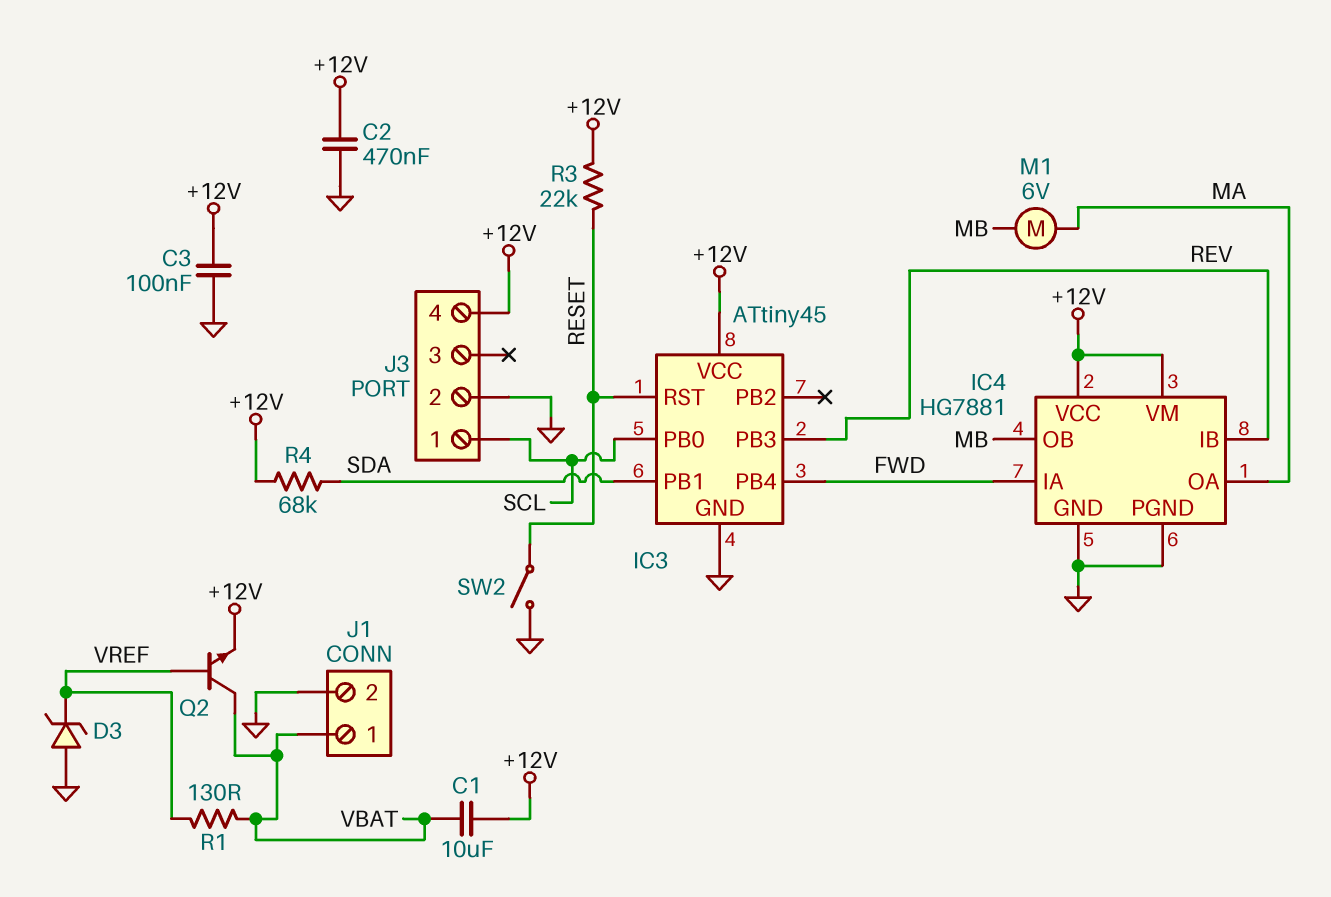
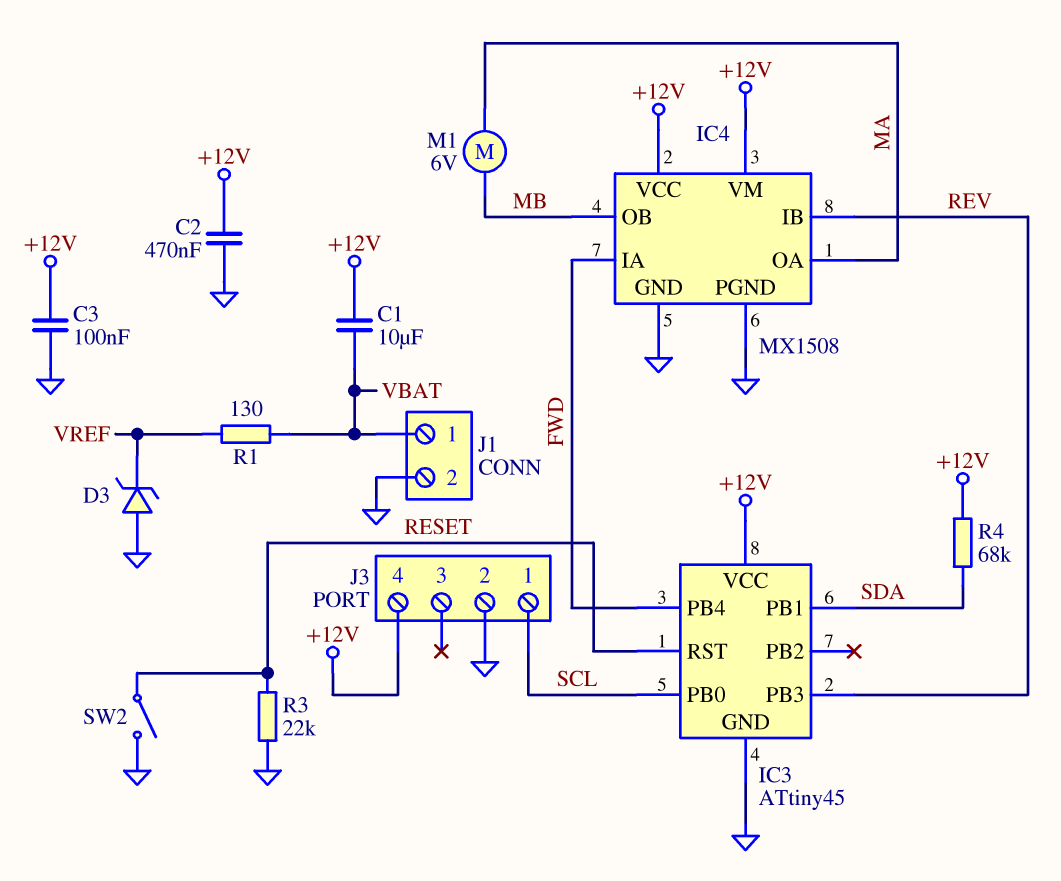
IC4: HG7881 -> MX1508
Q2: NPN (B VREF, C VBAT, E +12V) -> none
R3: 22k (+12V, RESET) -> 22k (GND, RESET)

